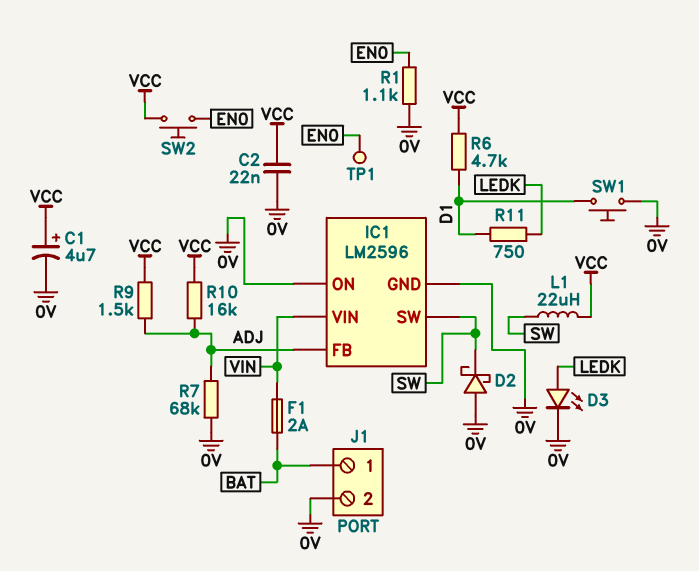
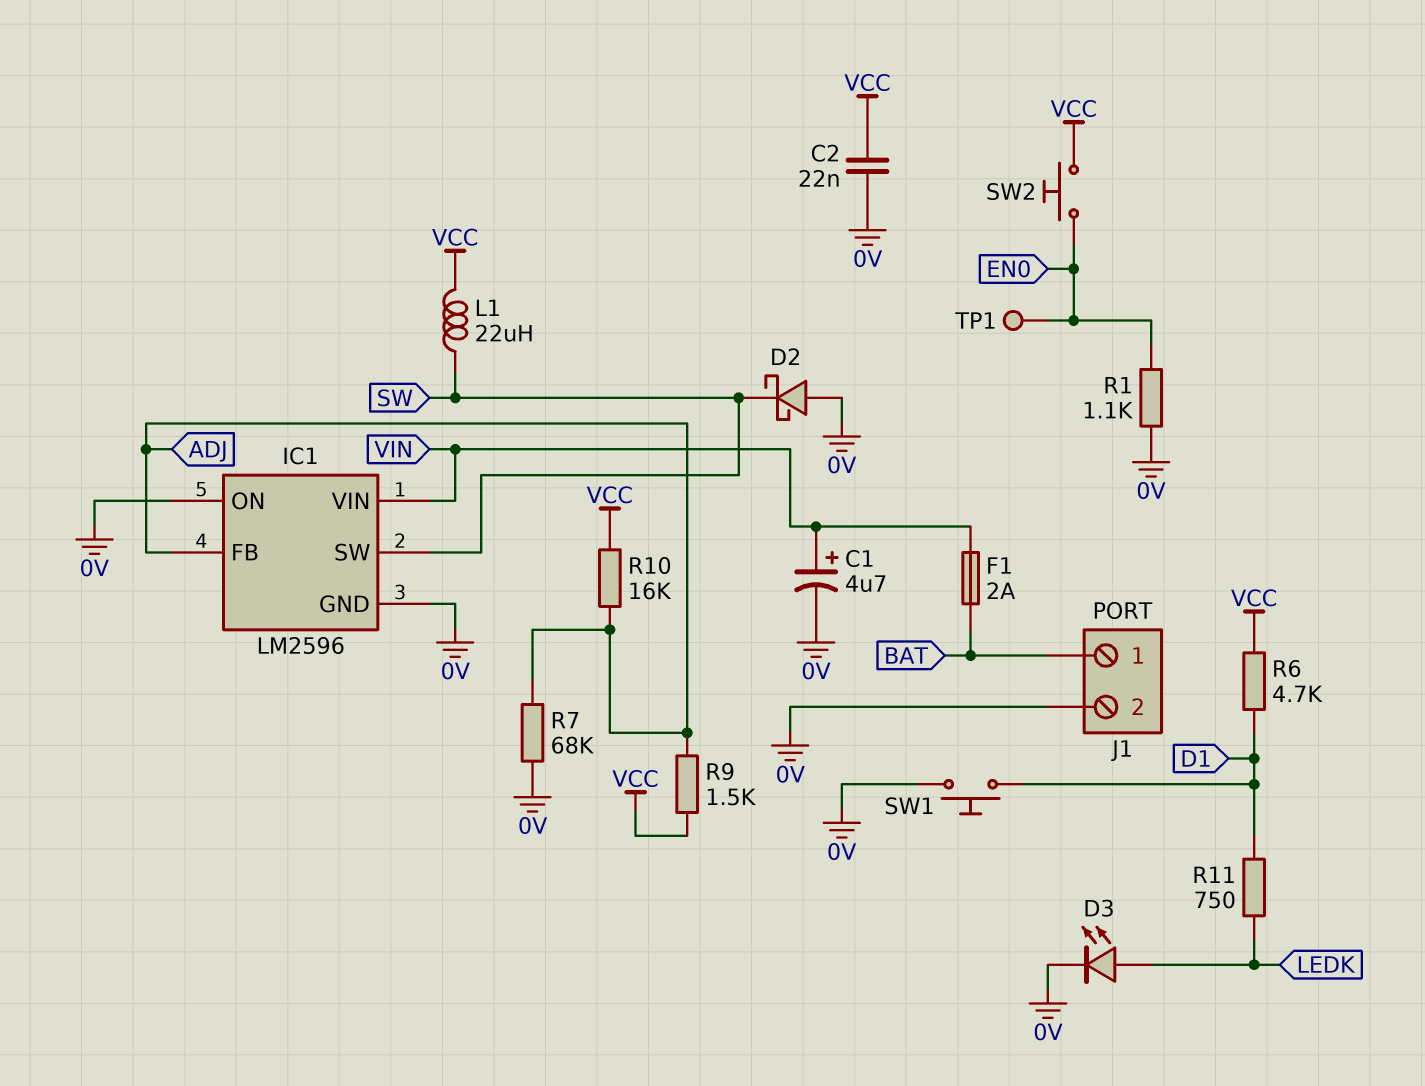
C1: 4.7uF (plus VCC, minus 0V) -> 4.7uF (plus VIN, minus 0V)

